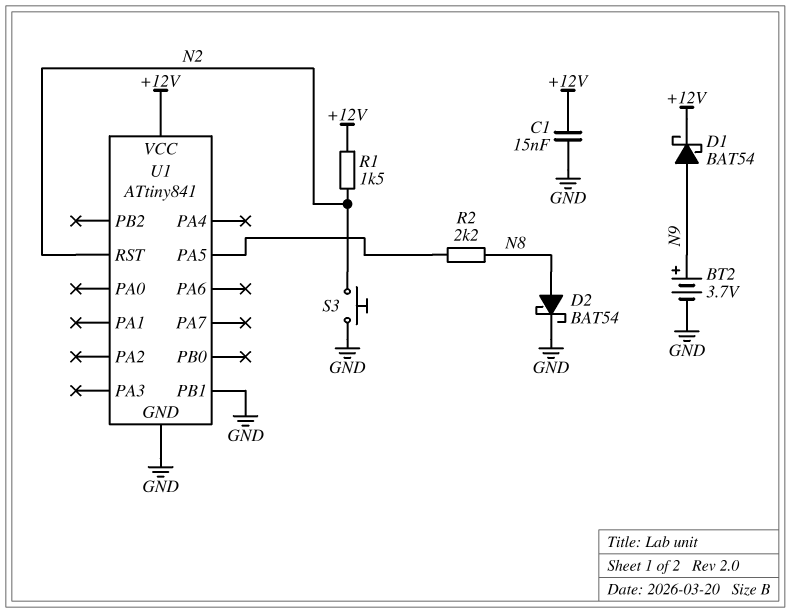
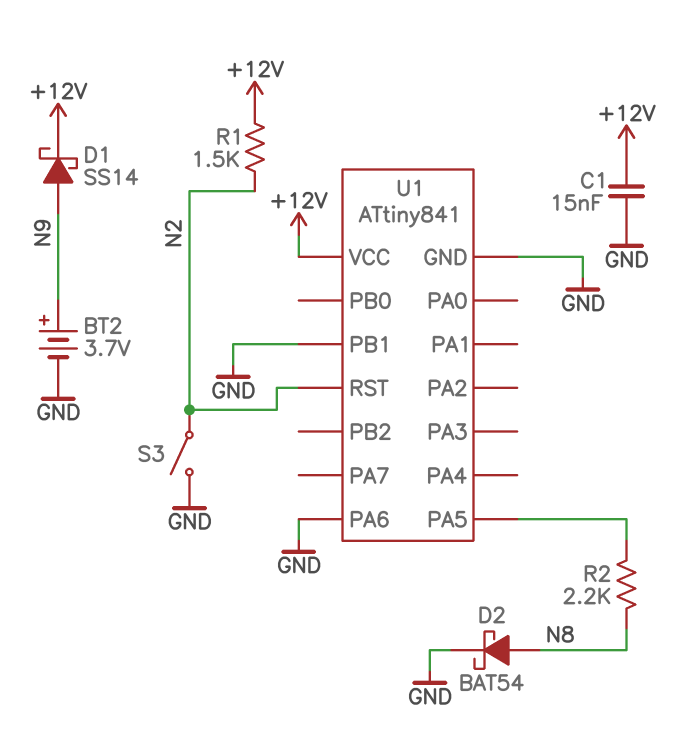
D1: schottky BAT54 (A N9, K +12V) -> schottky SS14 (A N9, K +12V)
S3: button (GND, N2) -> switch (GND, N2)
U1 pin PA6: none -> GND

